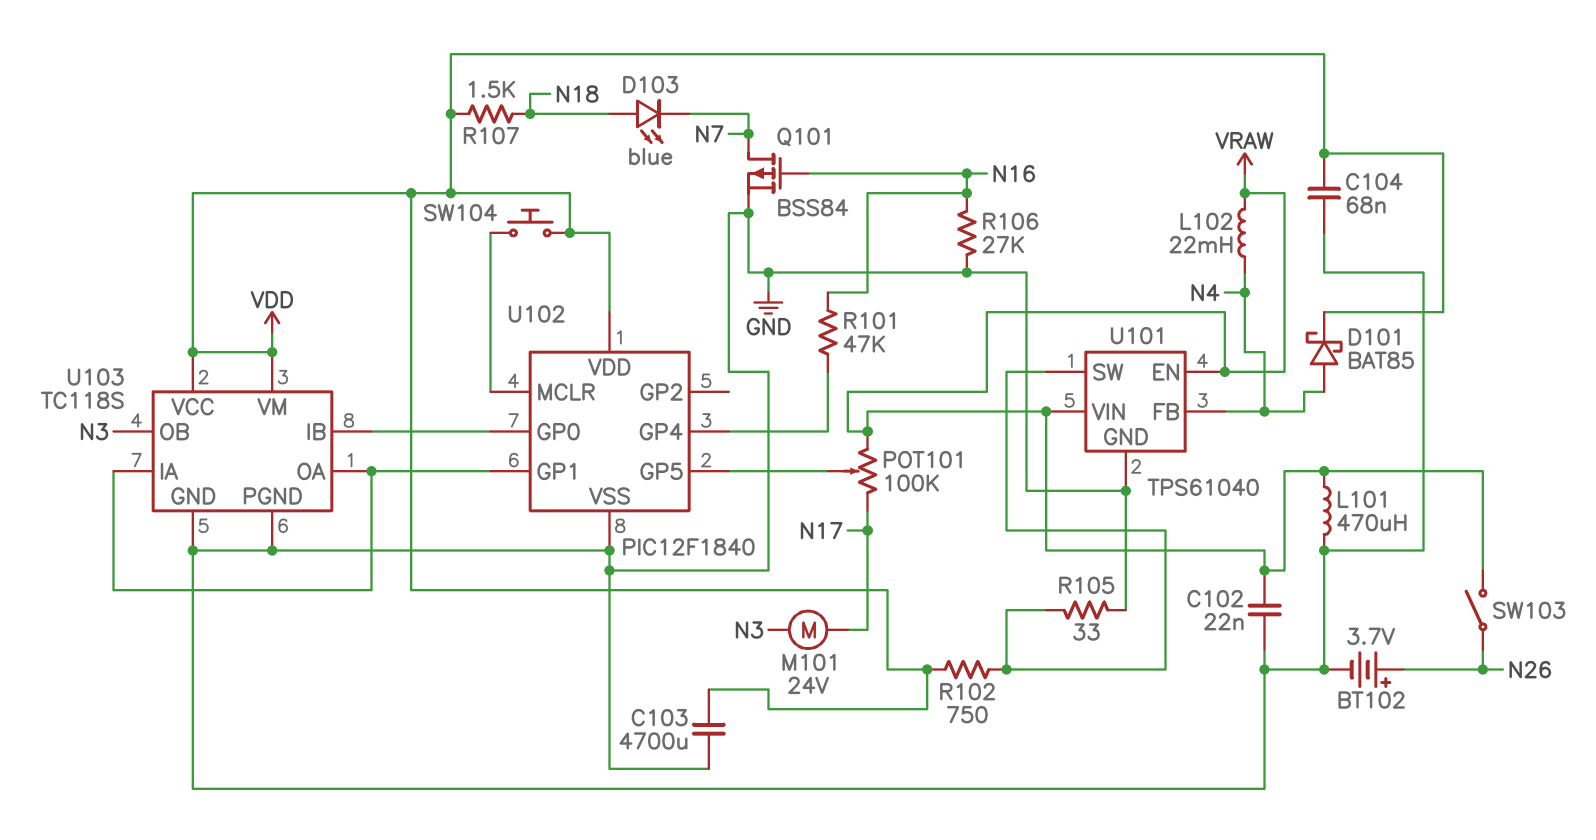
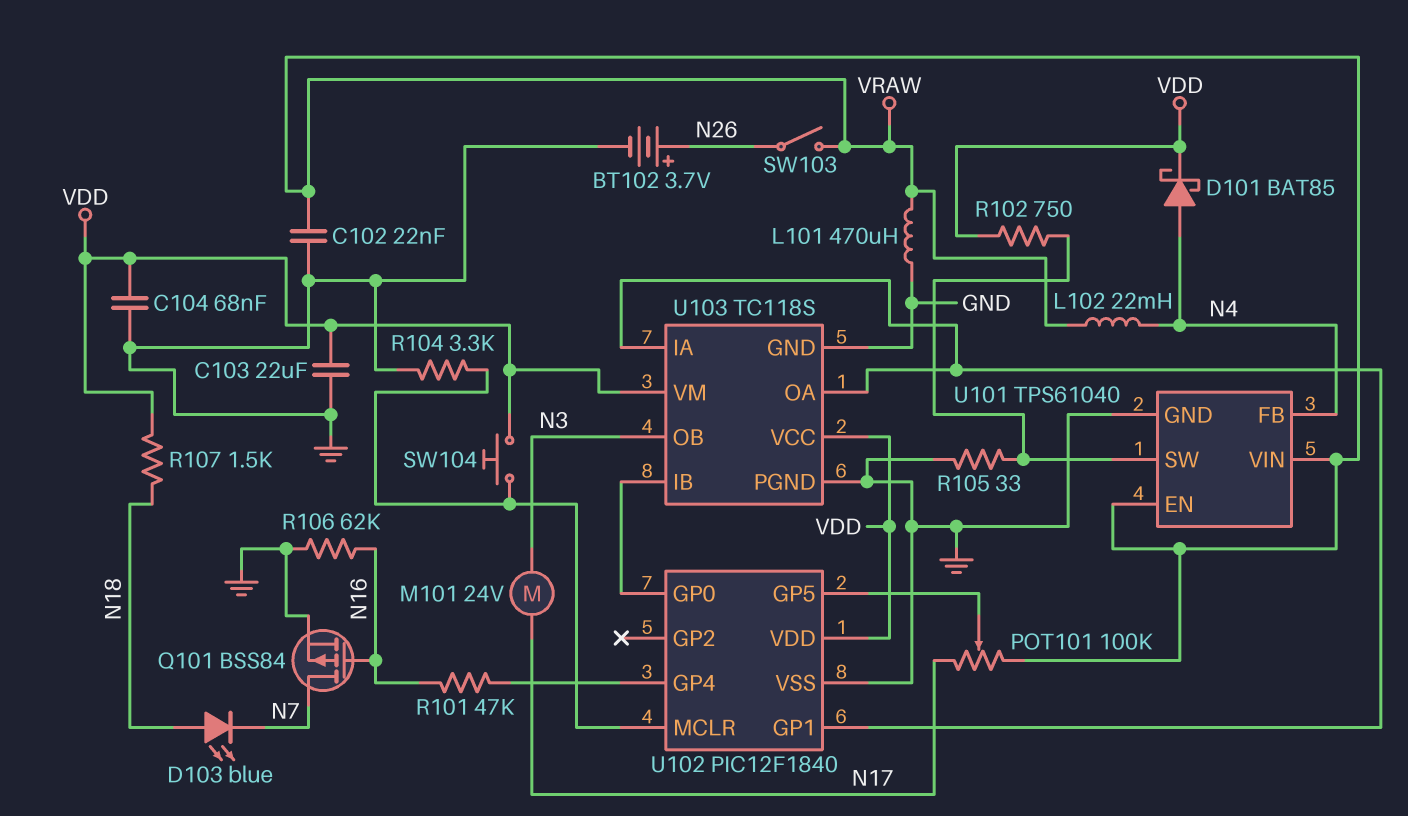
C103: 4700uF (GND, VDD) -> 22uF (GND, VDD)
R104: none -> 3.3k (GND, U102/MCLR)
R106: 27k (GND, N16) -> 62k (GND, N16)

